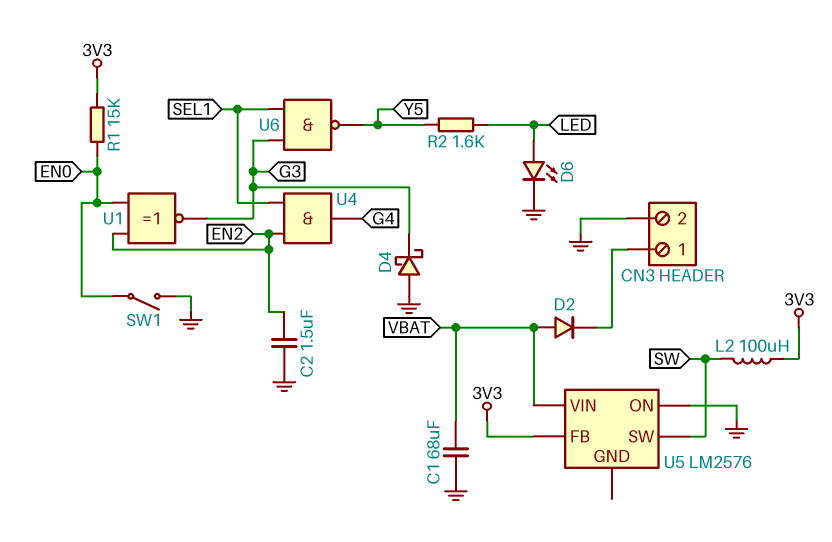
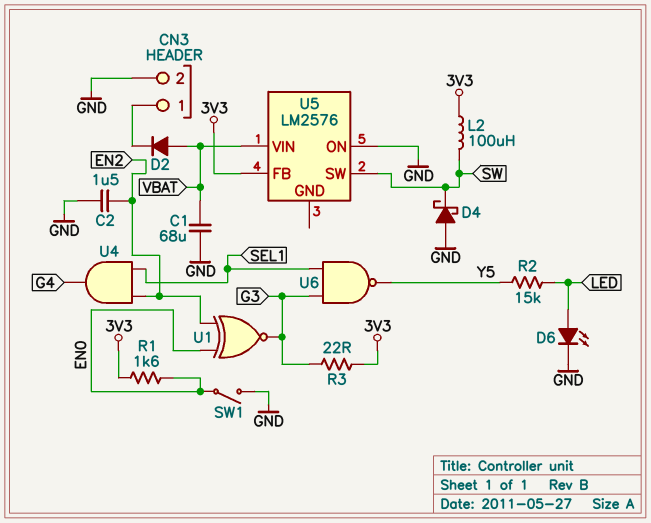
D4: schottky (A GND, K G3) -> schottky (A GND, K SW)
R1: 15k (3V3, EN0) -> 1.6k (3V3, EN0)
R2: 1.6k (LED, Y5) -> 15k (LED, Y5)
R3: none -> 22 (3V3, G3)

